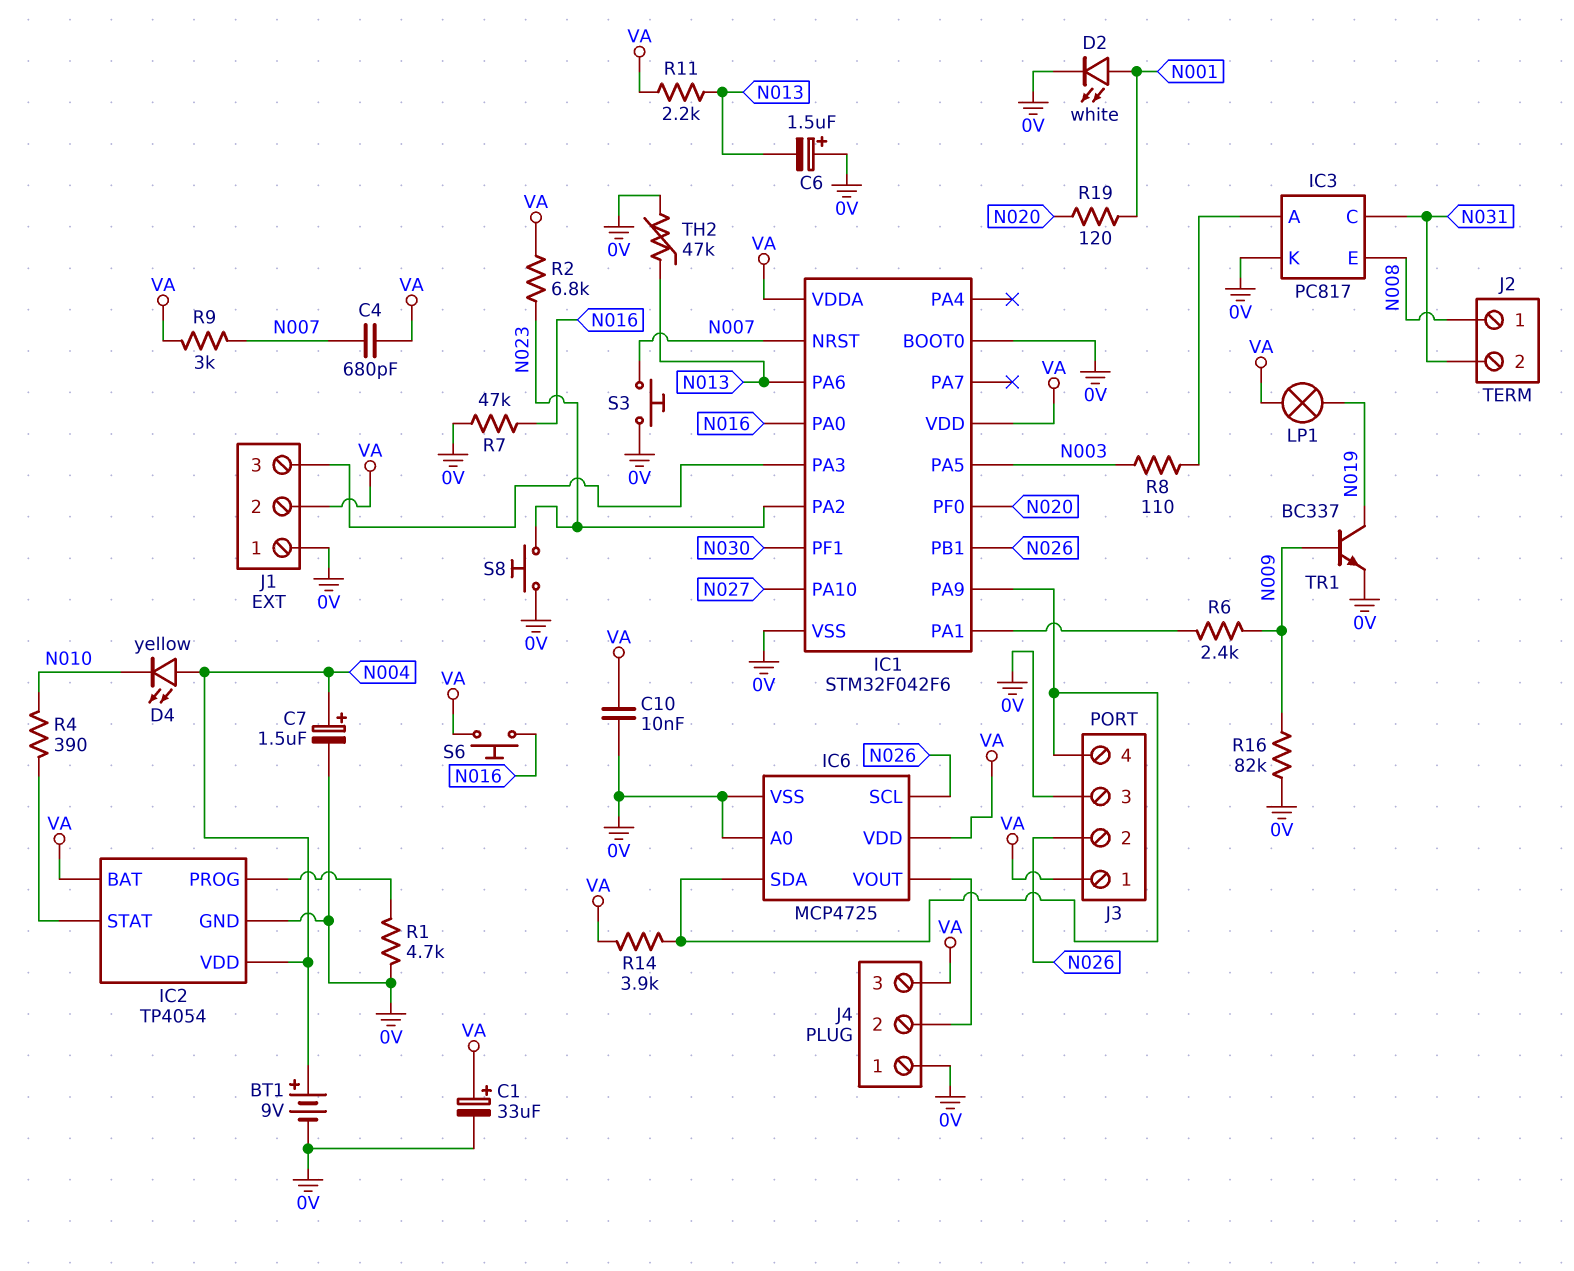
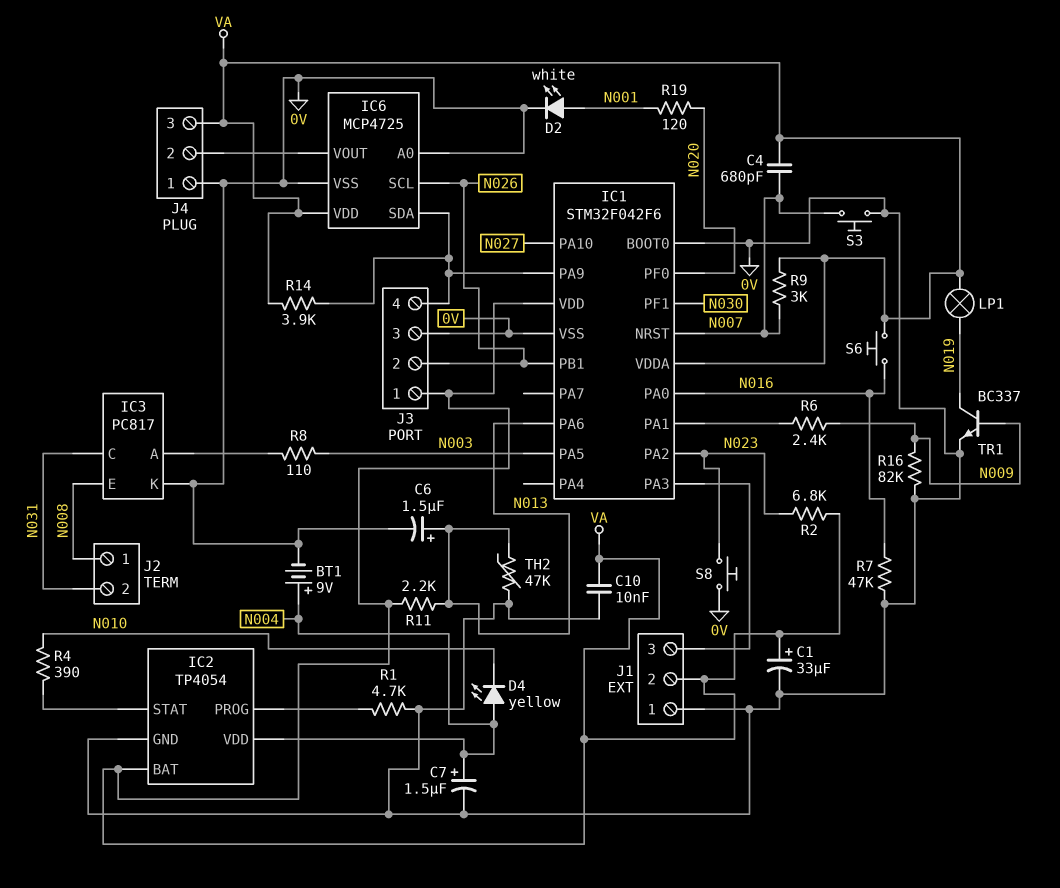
C6: 1.5uF (plus 0V, minus N013) -> 1.5uF (plus N013, minus 0V)

